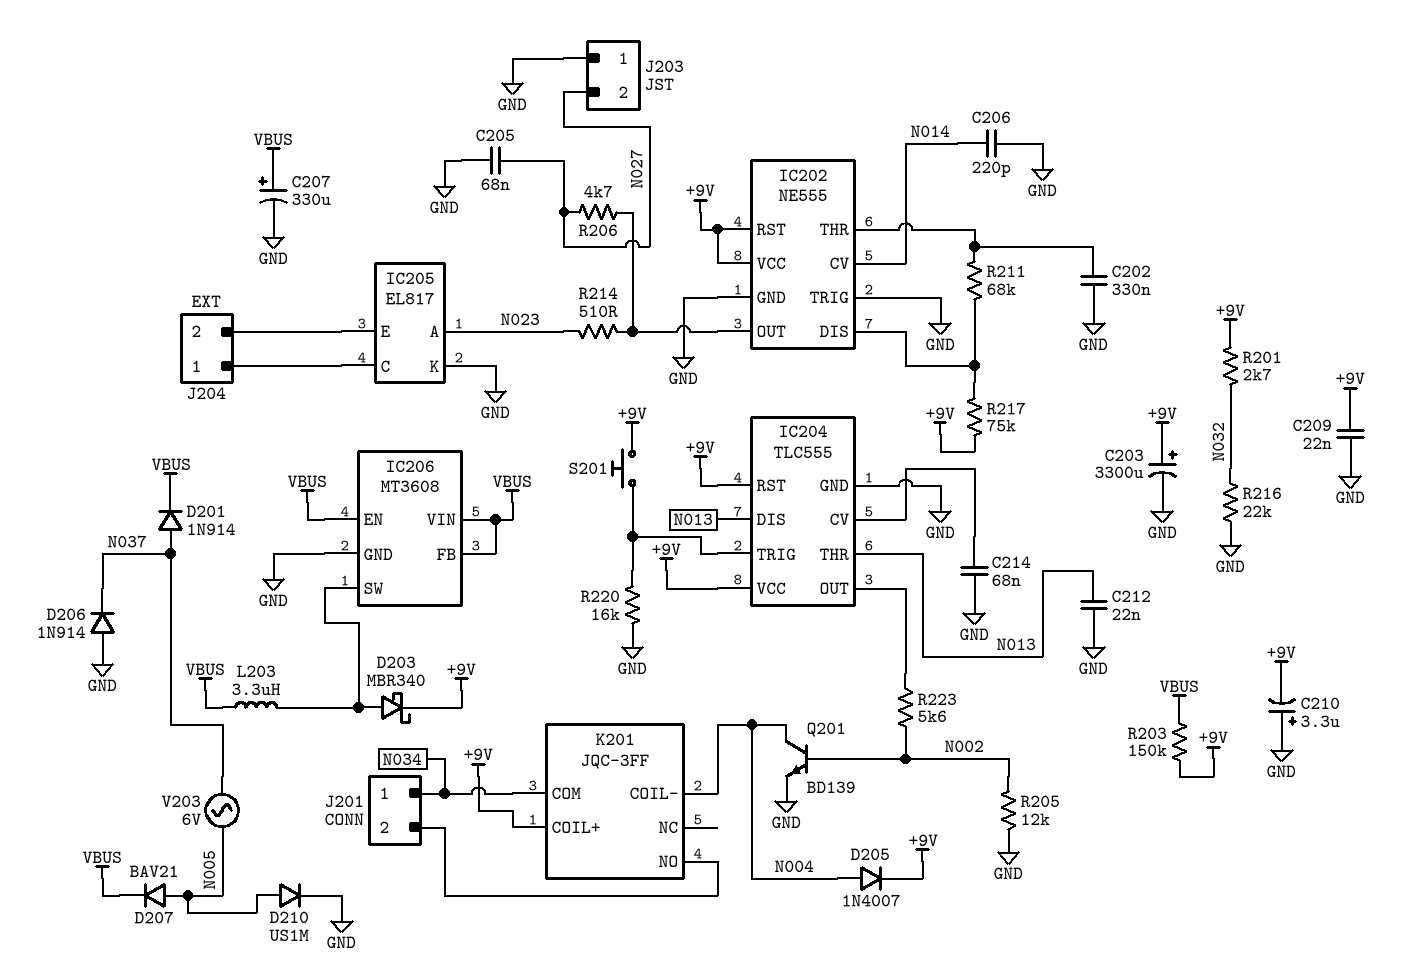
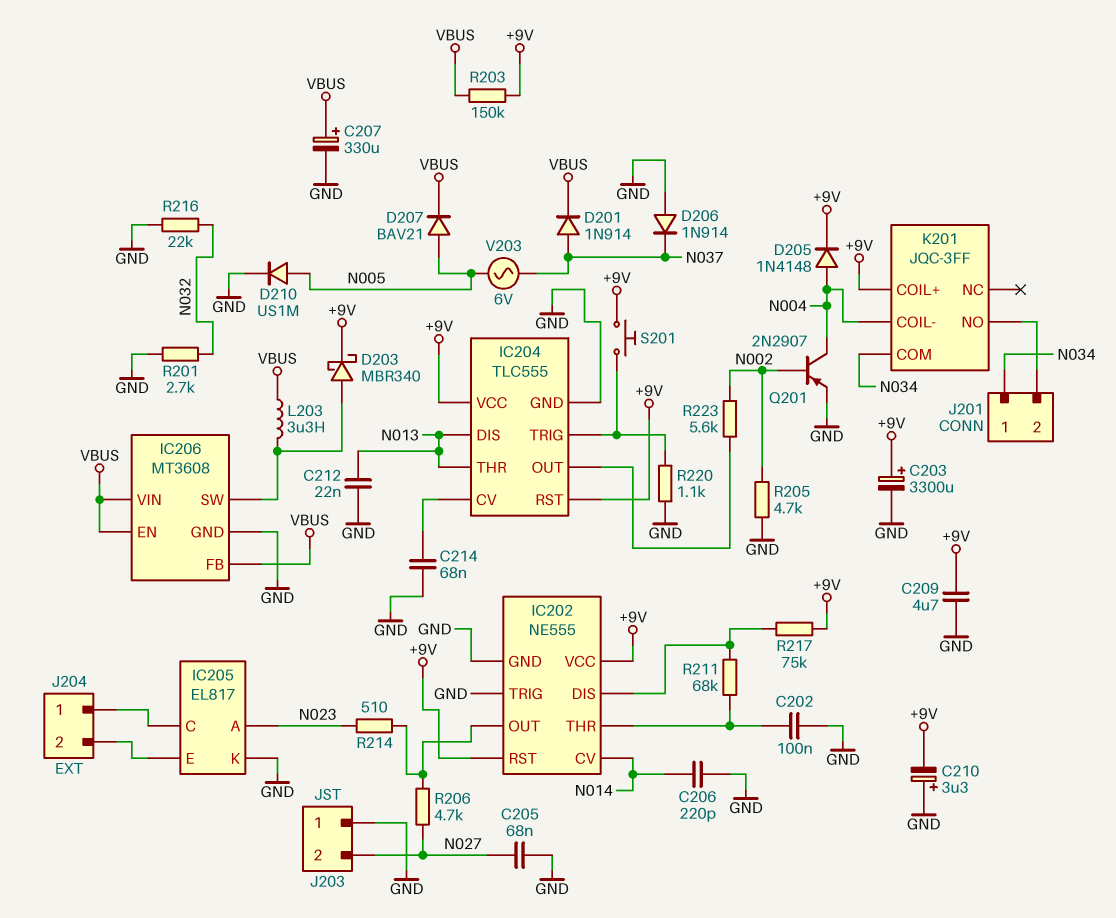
C202: 330nF (GND, IC202/THR) -> 100nF (GND, IC202/THR)
C209: 22nF (+9V, GND) -> 4.7uF (+9V, GND)
D205: diode 1N4007 (A N004, K +9V) -> diode 1N4148 (A N004, K +9V)
Q201: NPN BD139 (B N002, C N004, E GND) -> PNP 2N2907 (B N002, C N004, E GND)
R201: 2.7k (+9V, N032) -> 2.7k (GND, N032)
R205: 12k (GND, N002) -> 4.7k (GND, N002)
R220: 16k (GND, IC204/TRIG) -> 1.1k (GND, IC204/TRIG)

